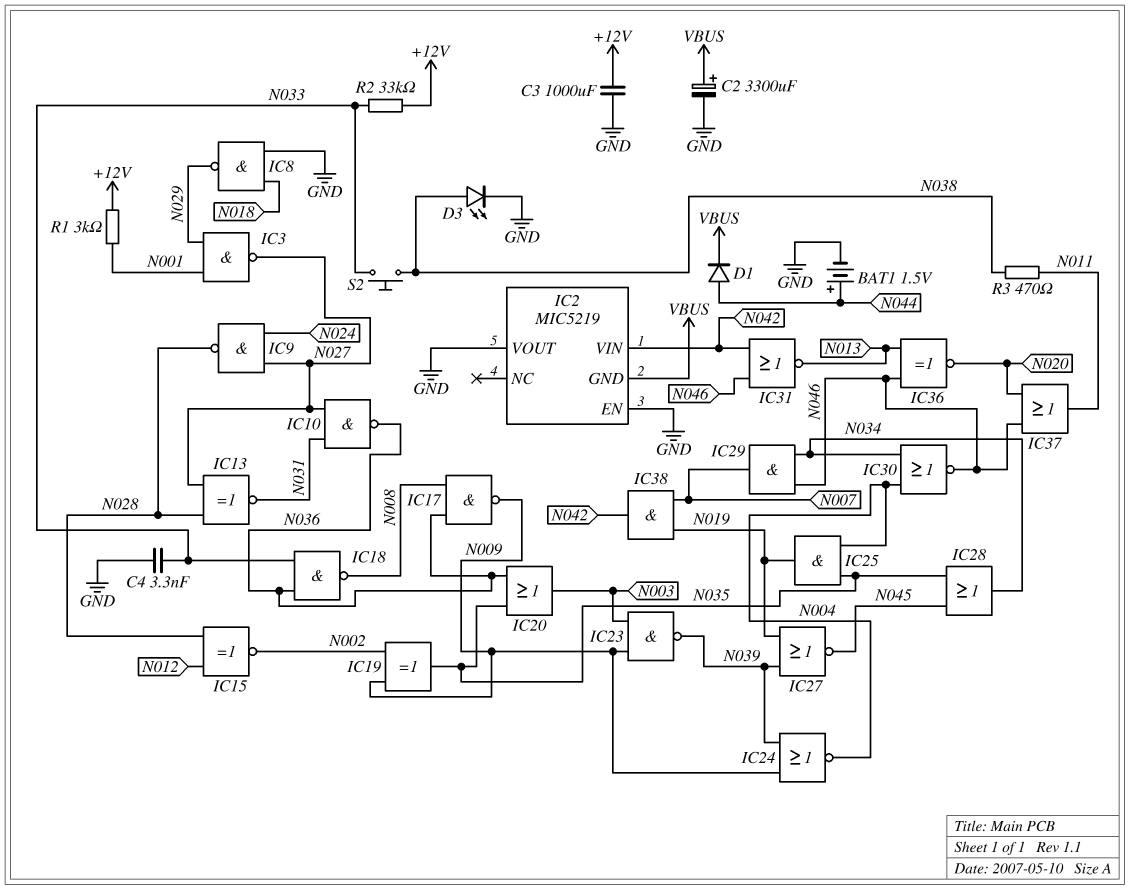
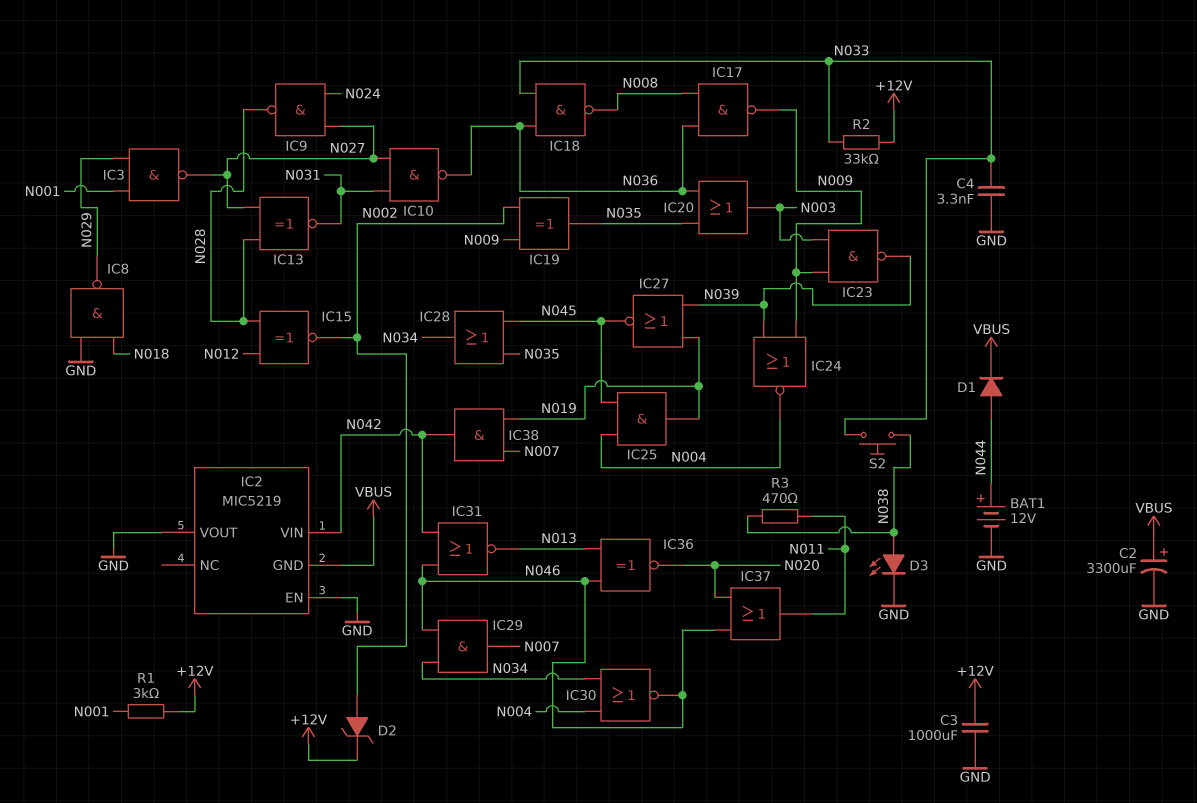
BAT1: 1.5V (plus N044, minus GND) -> 12V (plus N044, minus GND)
D2: none -> zener (A N002, K +12V)
IC25: AND (in N004, in N035, out N019) -> AND (in N004, in N045, out N019)

